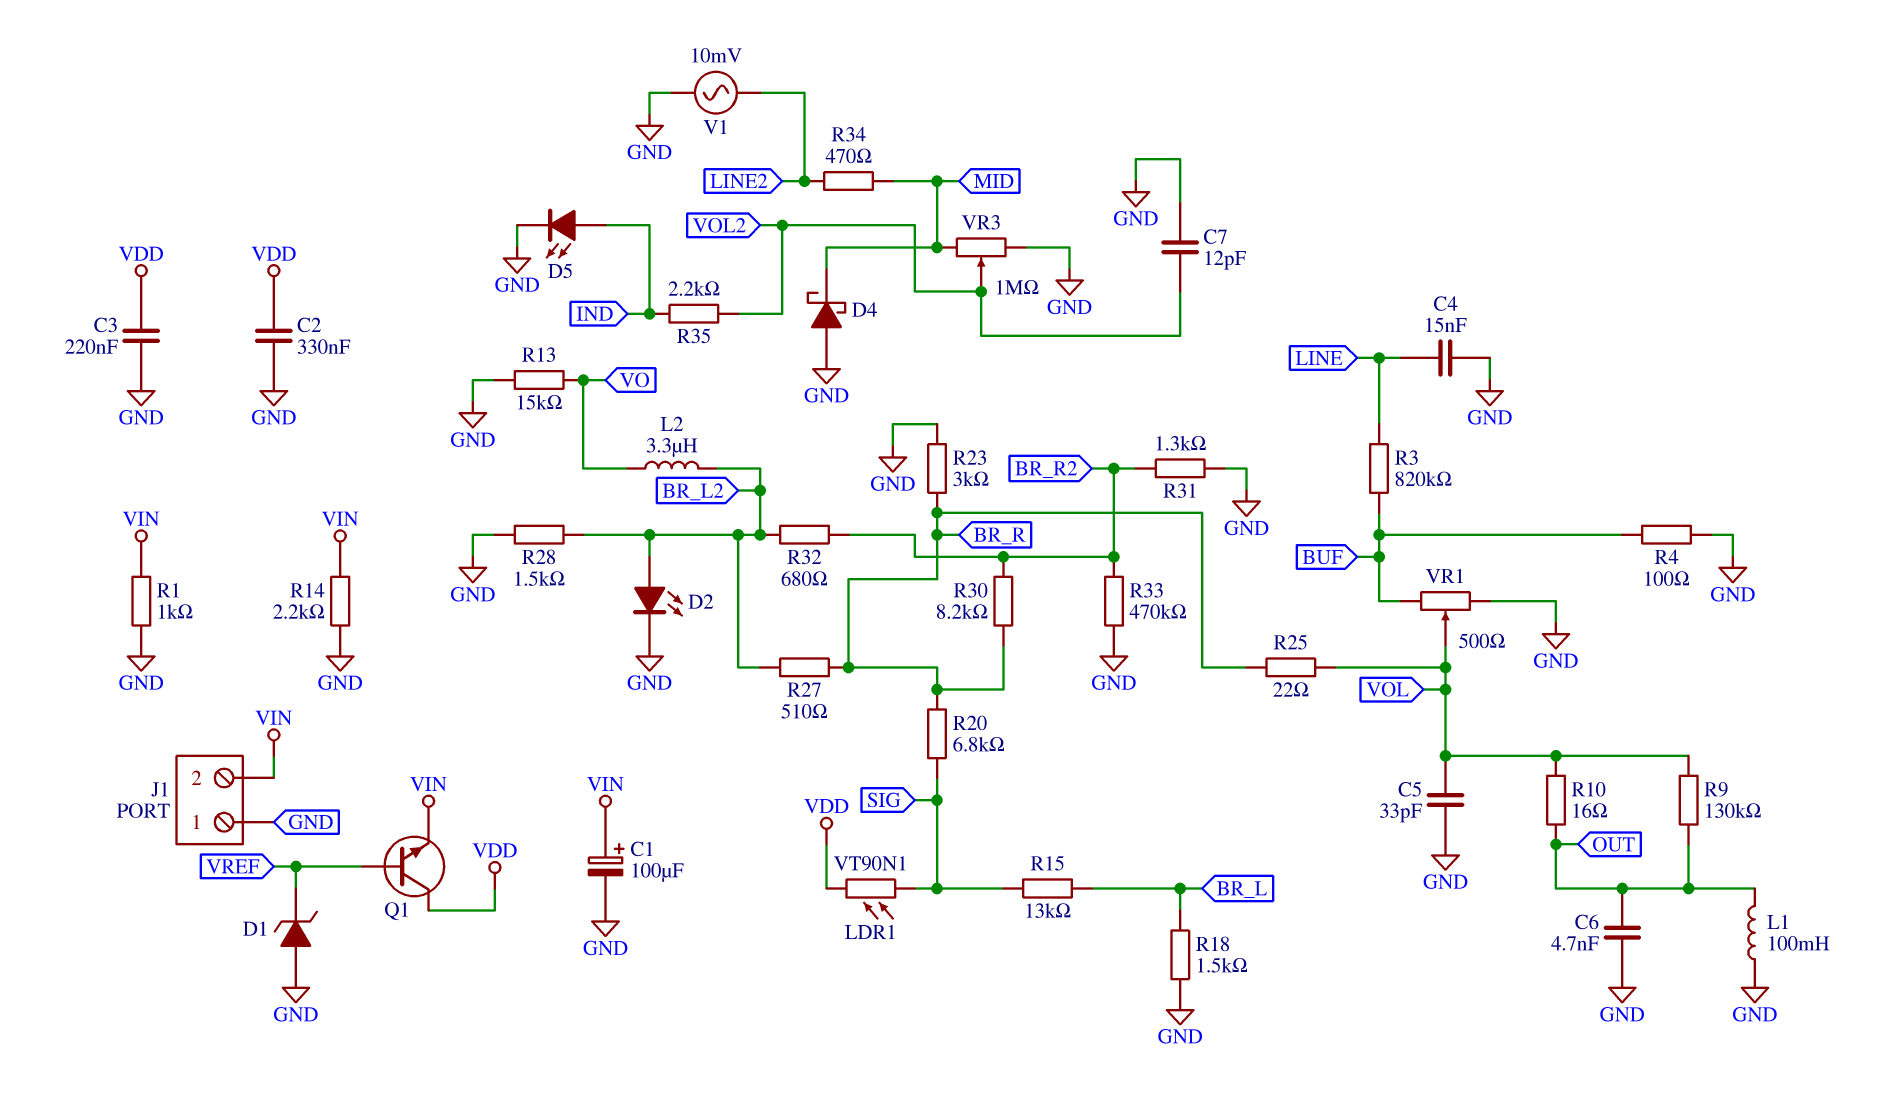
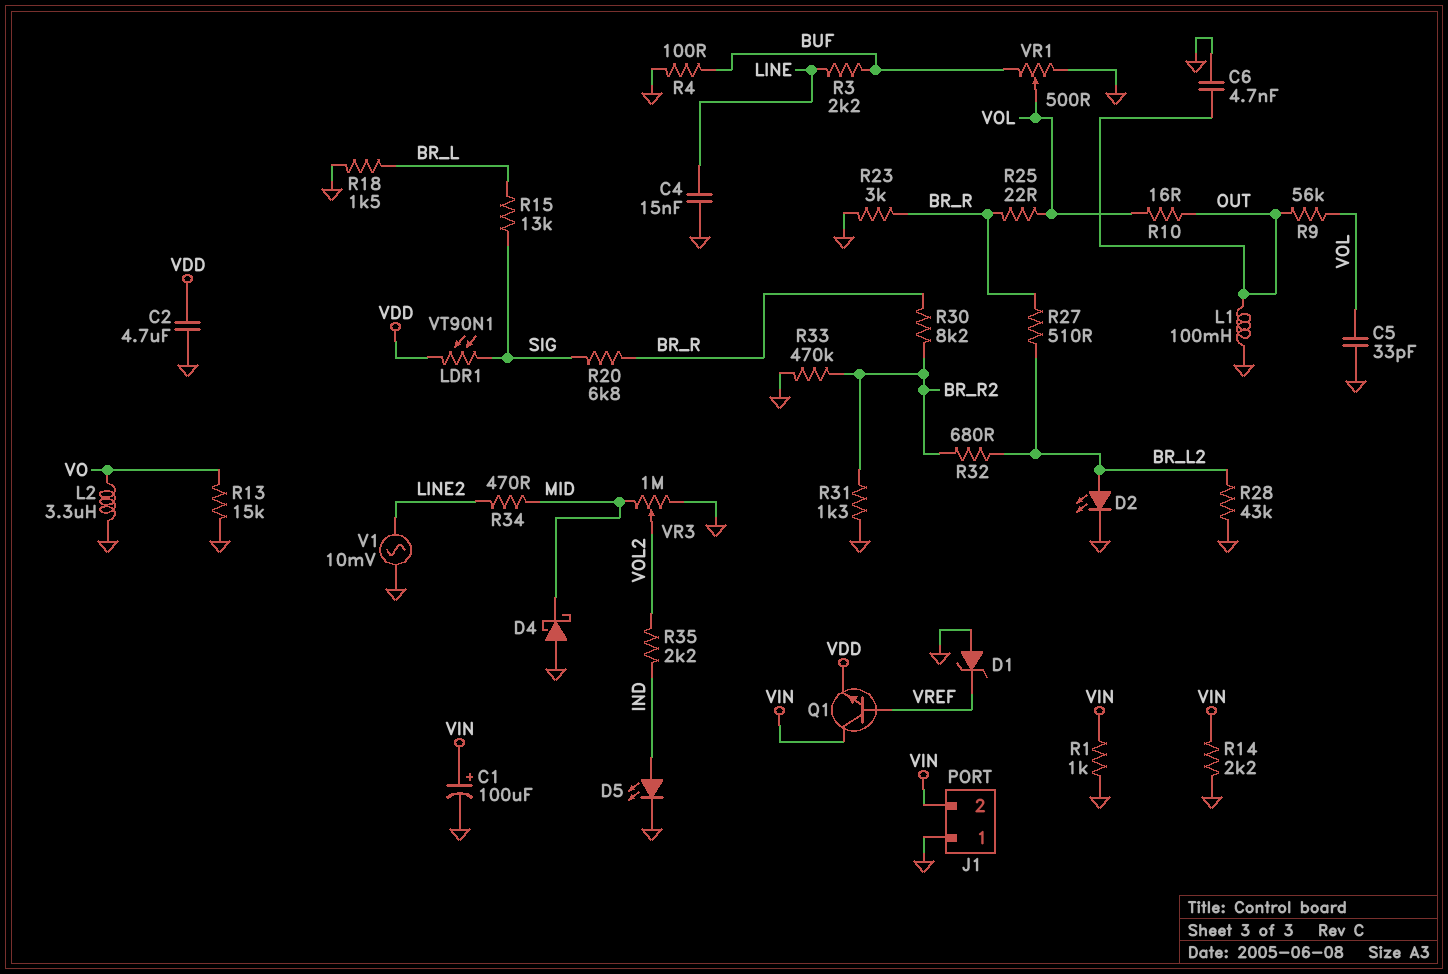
C2: 330nF (GND, VDD) -> 4.7uF (GND, VDD)
C3: 220nF (GND, VDD) -> none
C7: 12pF (GND, VOL2) -> none
L2: 3.3uH (BR_L2, VO) -> 3.3uH (GND, VO)
Q1: NPN (B VREF, C VDD, E VIN) -> NPN (B VREF, C VIN, E VDD)
R3: 820k (BUF, LINE) -> 2.2k (BUF, LINE)
R9: 130k (OUT, VOL) -> 56k (OUT, VOL)
R28: 1.5k (BR_L2, GND) -> 43k (BR_L2, GND)

